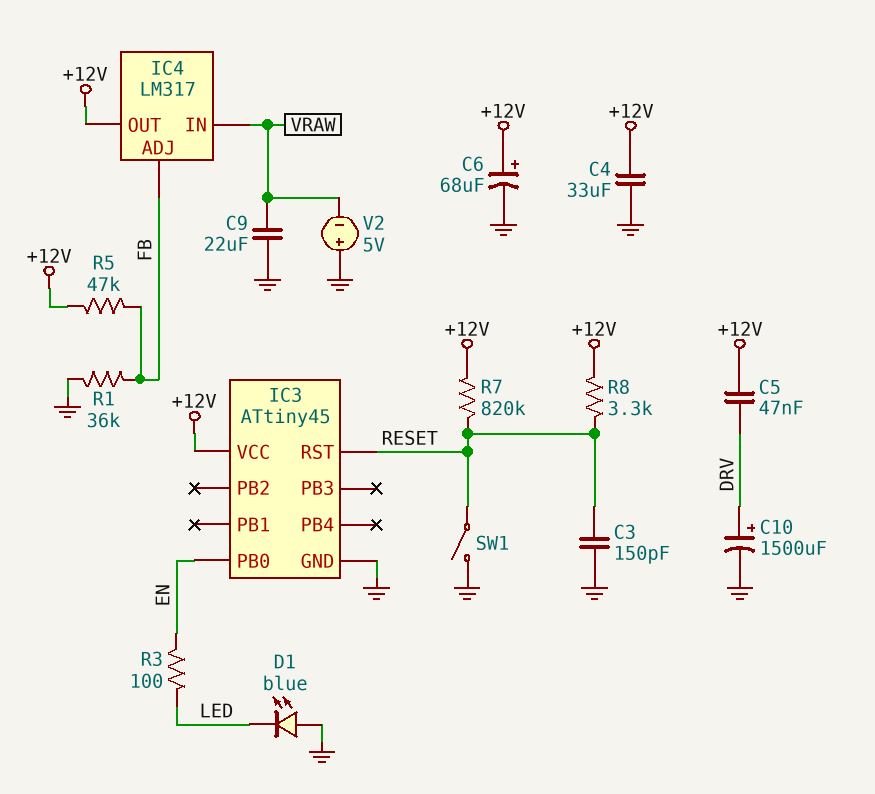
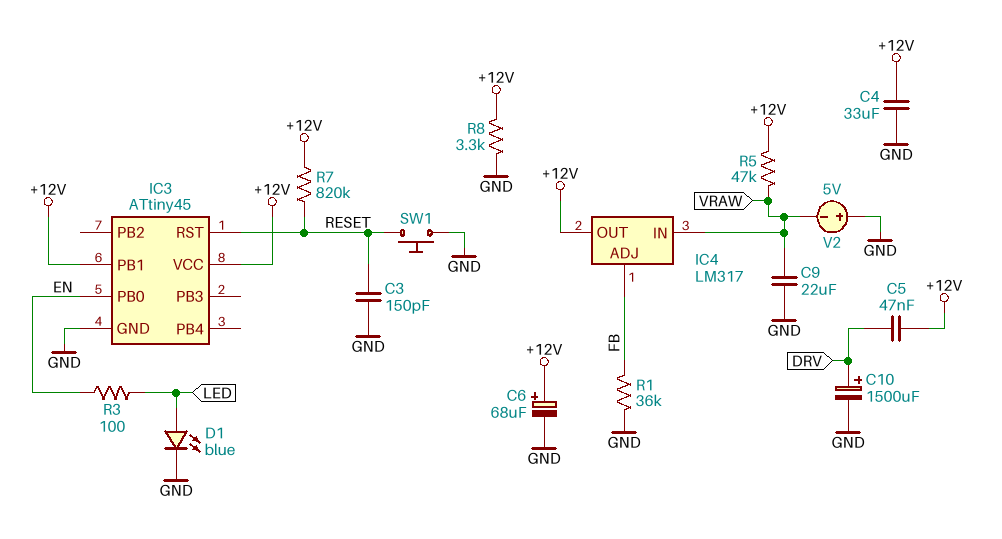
D1: LED blue (A GND, K LED) -> LED blue (A LED, K GND)
IC3 pin PB1: none -> +12V
R5: 47k (+12V, FB) -> 47k (+12V, VRAW)
R8: 3.3k (+12V, RESET) -> 3.3k (+12V, GND)
SW1: switch (GND, RESET) -> button (GND, RESET)

